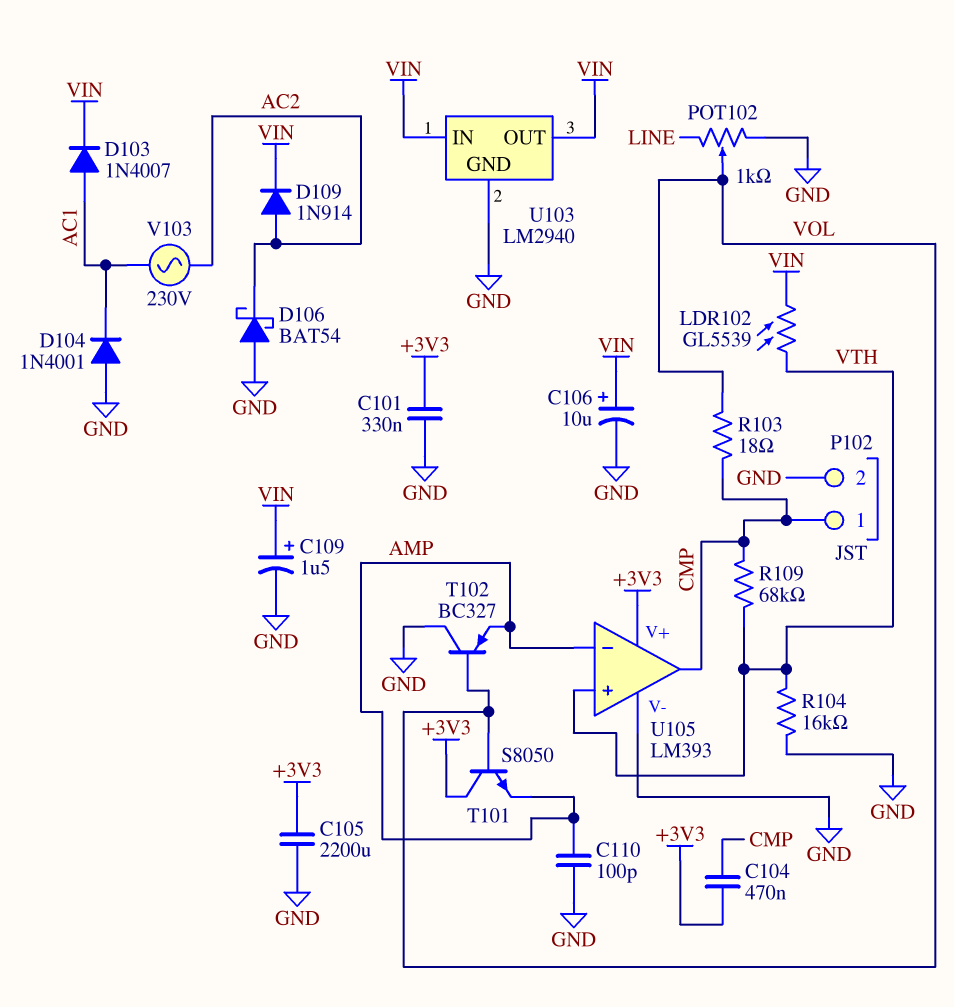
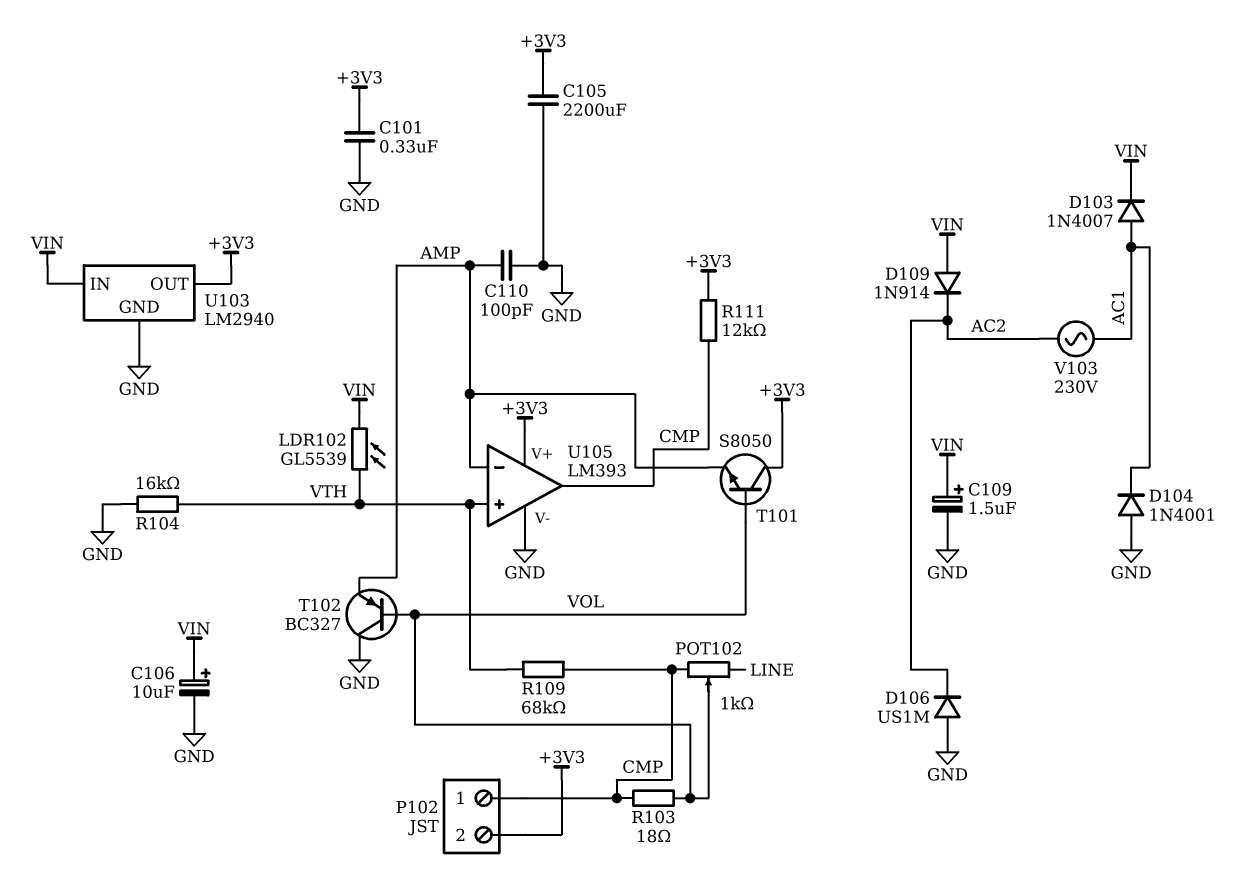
C104: 470nF (+3V3, CMP) -> none
D106: schottky BAT54 (A GND, K AC2) -> diode US1M (A GND, K AC2)
D109: diode 1N914 (A AC2, K VIN) -> diode 1N914 (A VIN, K AC2)
P102 pin 2: GND -> +3V3
POT102: 1k (GND, LINE, wiper VOL) -> 1k (CMP, LINE, wiper VOL)
R111: none -> 12k (+3V3, CMP)
U103 pin OUT: VIN -> +3V3

